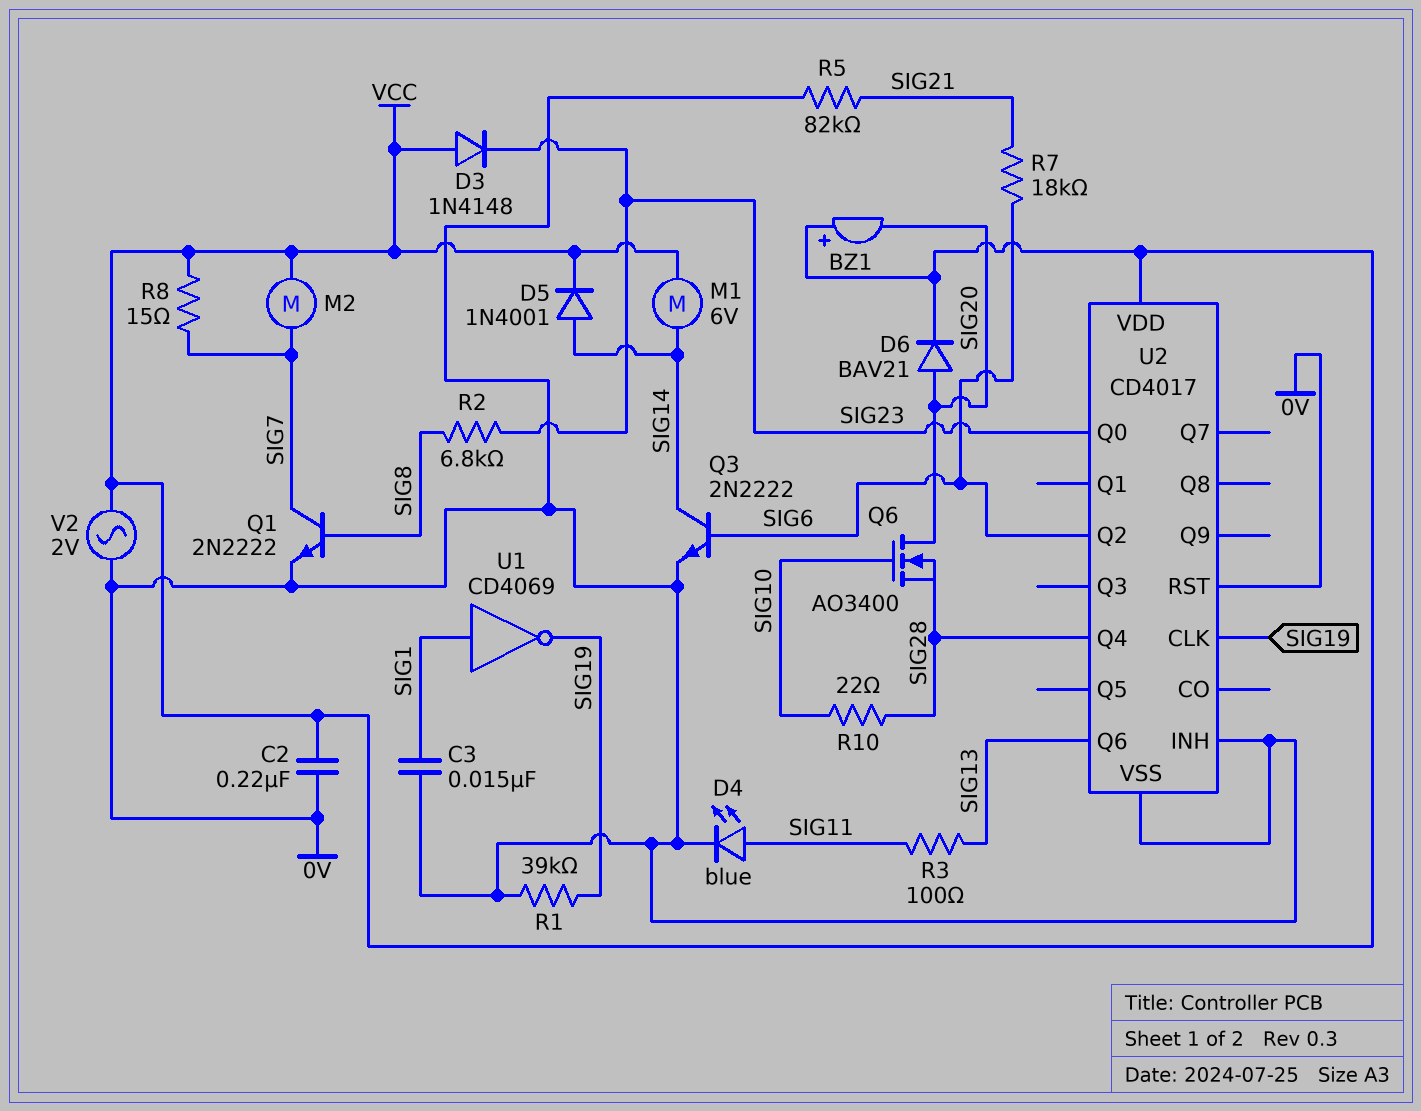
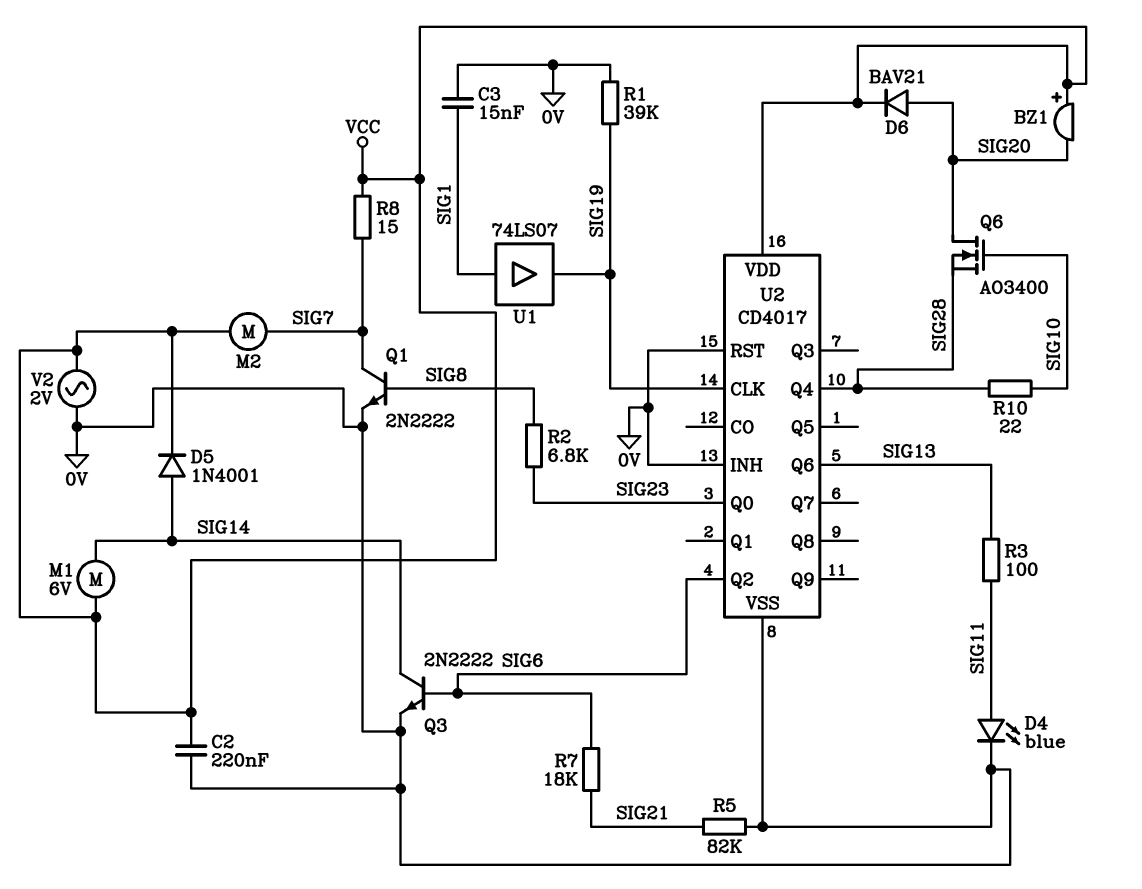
D3: diode 1N4148 (A VCC, K SIG23) -> none
U1: NOT CD4069 (in SIG1, out SIG19) -> buffer 74LS07 (in SIG1, out SIG19)

